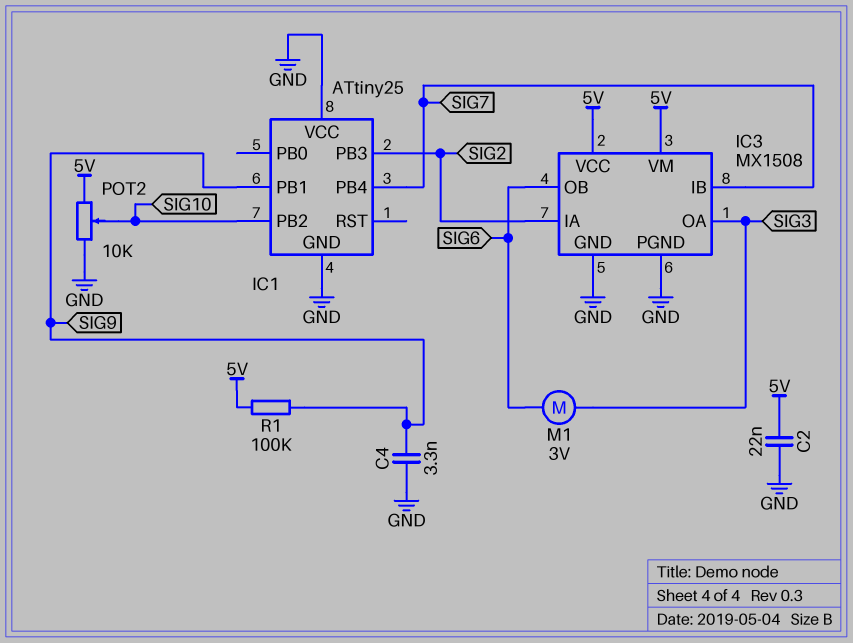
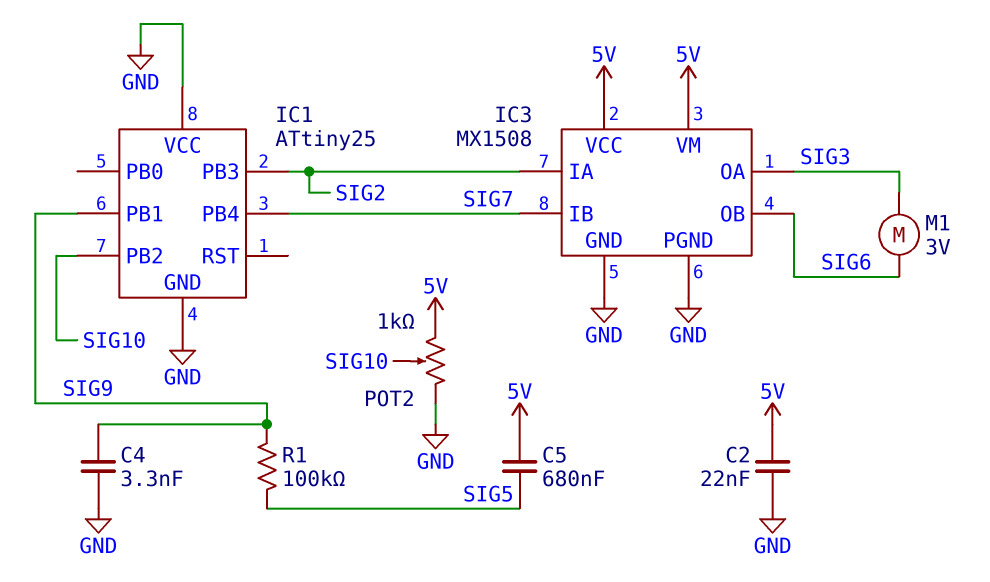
C5: none -> 680nF (5V, SIG5)
POT2: 10k (5V, GND, wiper SIG10) -> 1k (5V, GND, wiper SIG10)
R1: 100k (5V, SIG9) -> 100k (SIG5, SIG9)

